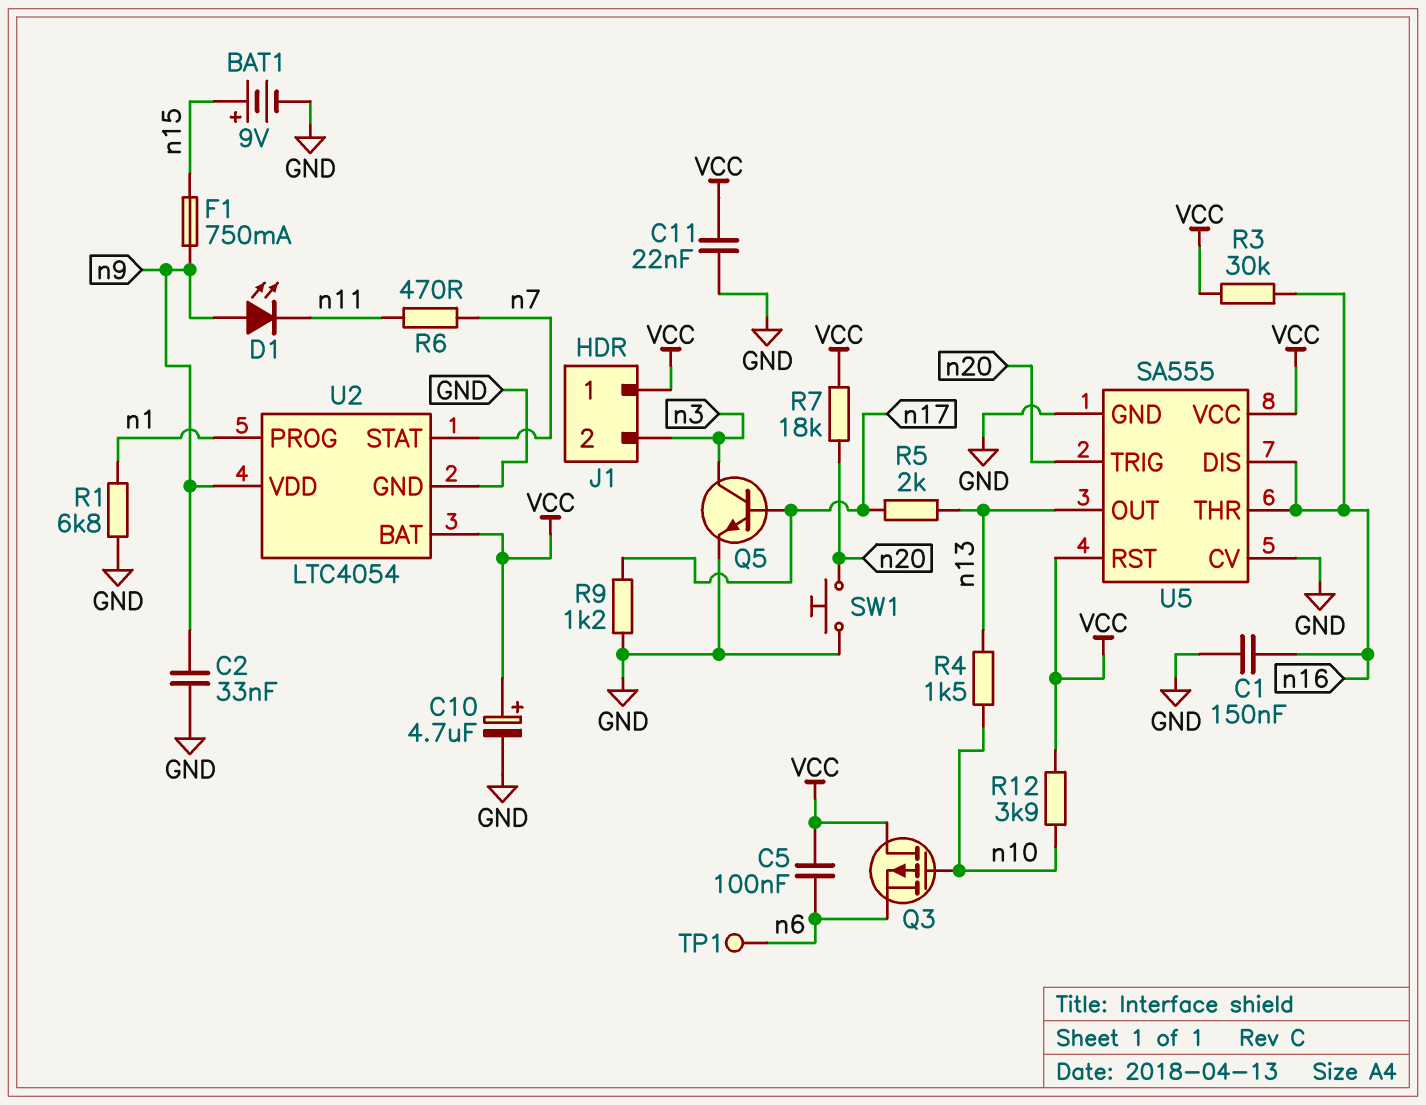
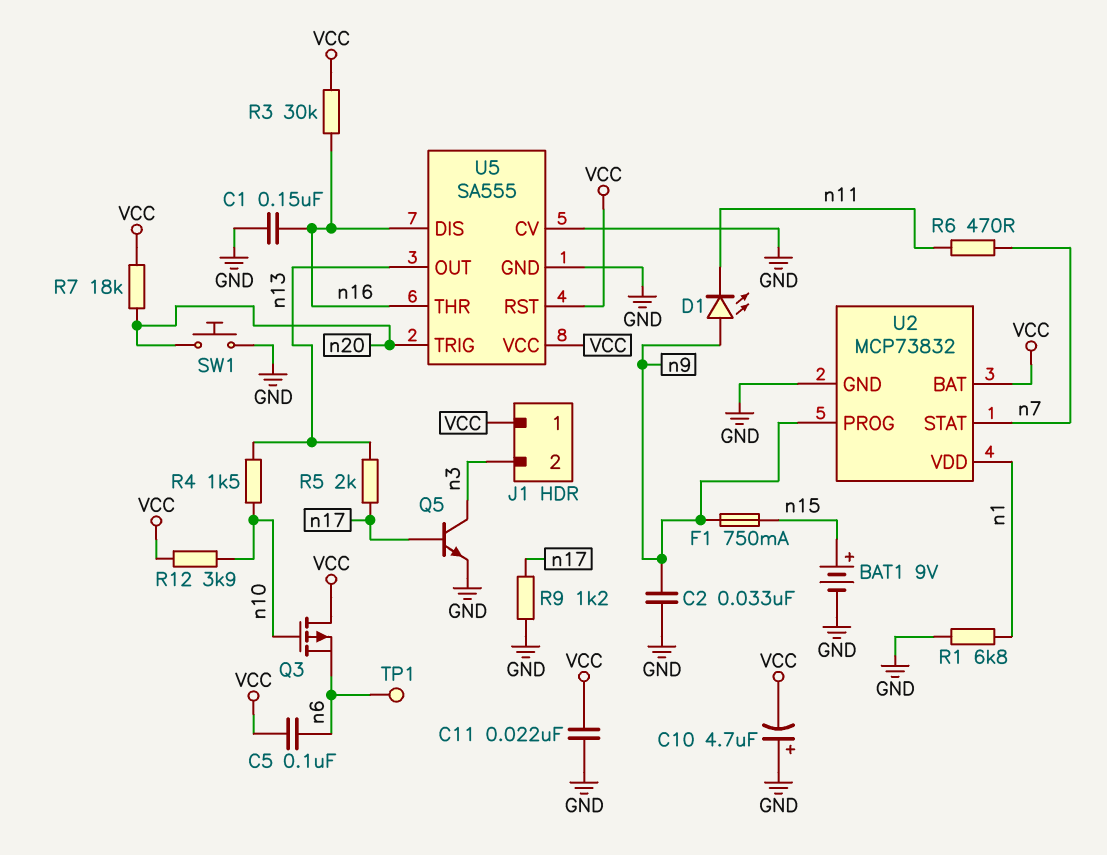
C10: 4.7uF (plus VCC, minus GND) -> 4.7uF (plus GND, minus VCC)
U2: LTC4054 -> MCP73832
U2 pin PROG: n1 -> n9
U2 pin VDD: n9 -> n1

